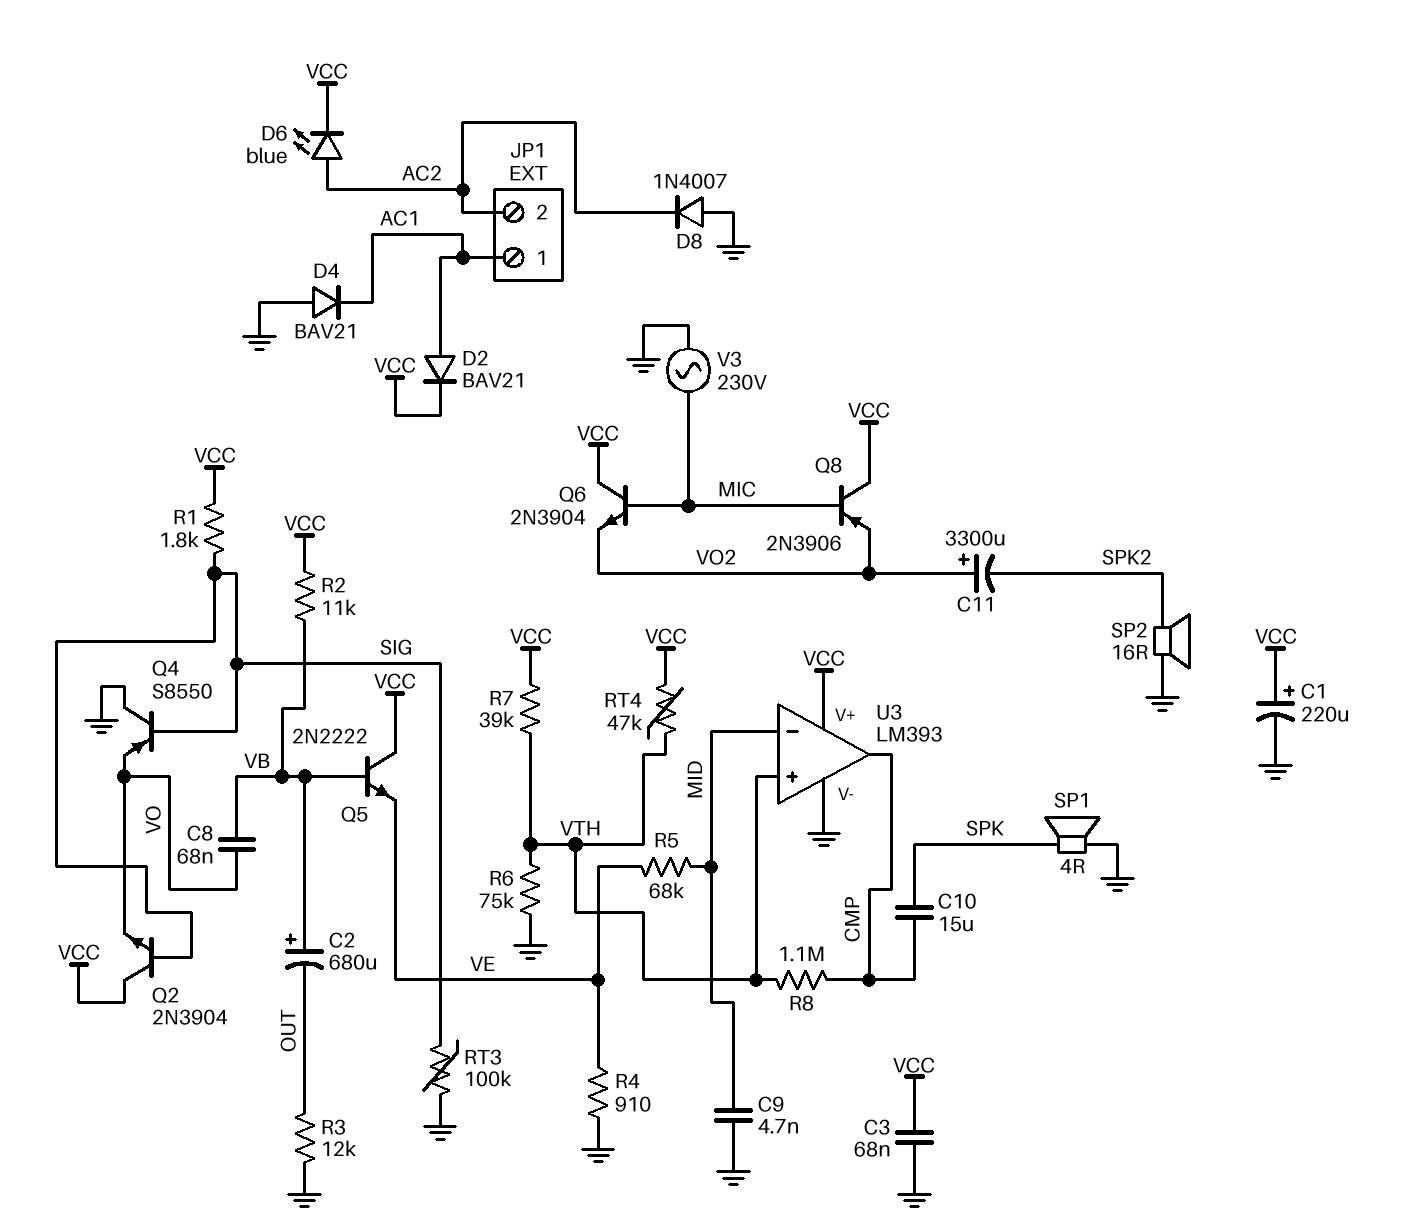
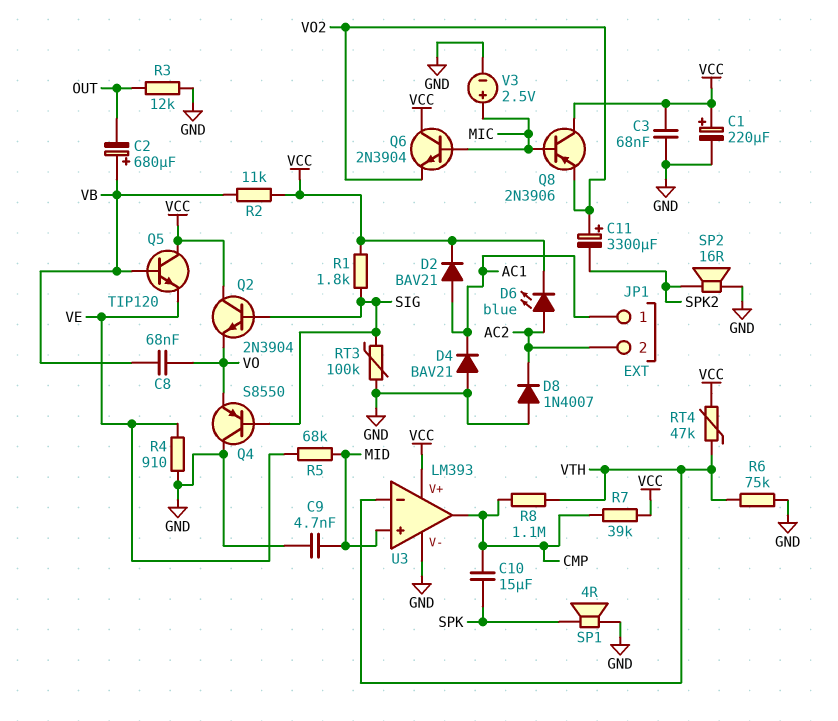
Q5: NPN 2N2222 (B VB, C VCC, E VE) -> NPN TIP120 (B VB, C VCC, E VE)
R7: 39k (VCC, VTH) -> 39k (CMP, VCC)
U3 pin in+: VTH -> MID
U3 pin in-: MID -> VTH
V3: AC 230V (GND, MIC) -> 2.5V (plus MIC, minus GND)

